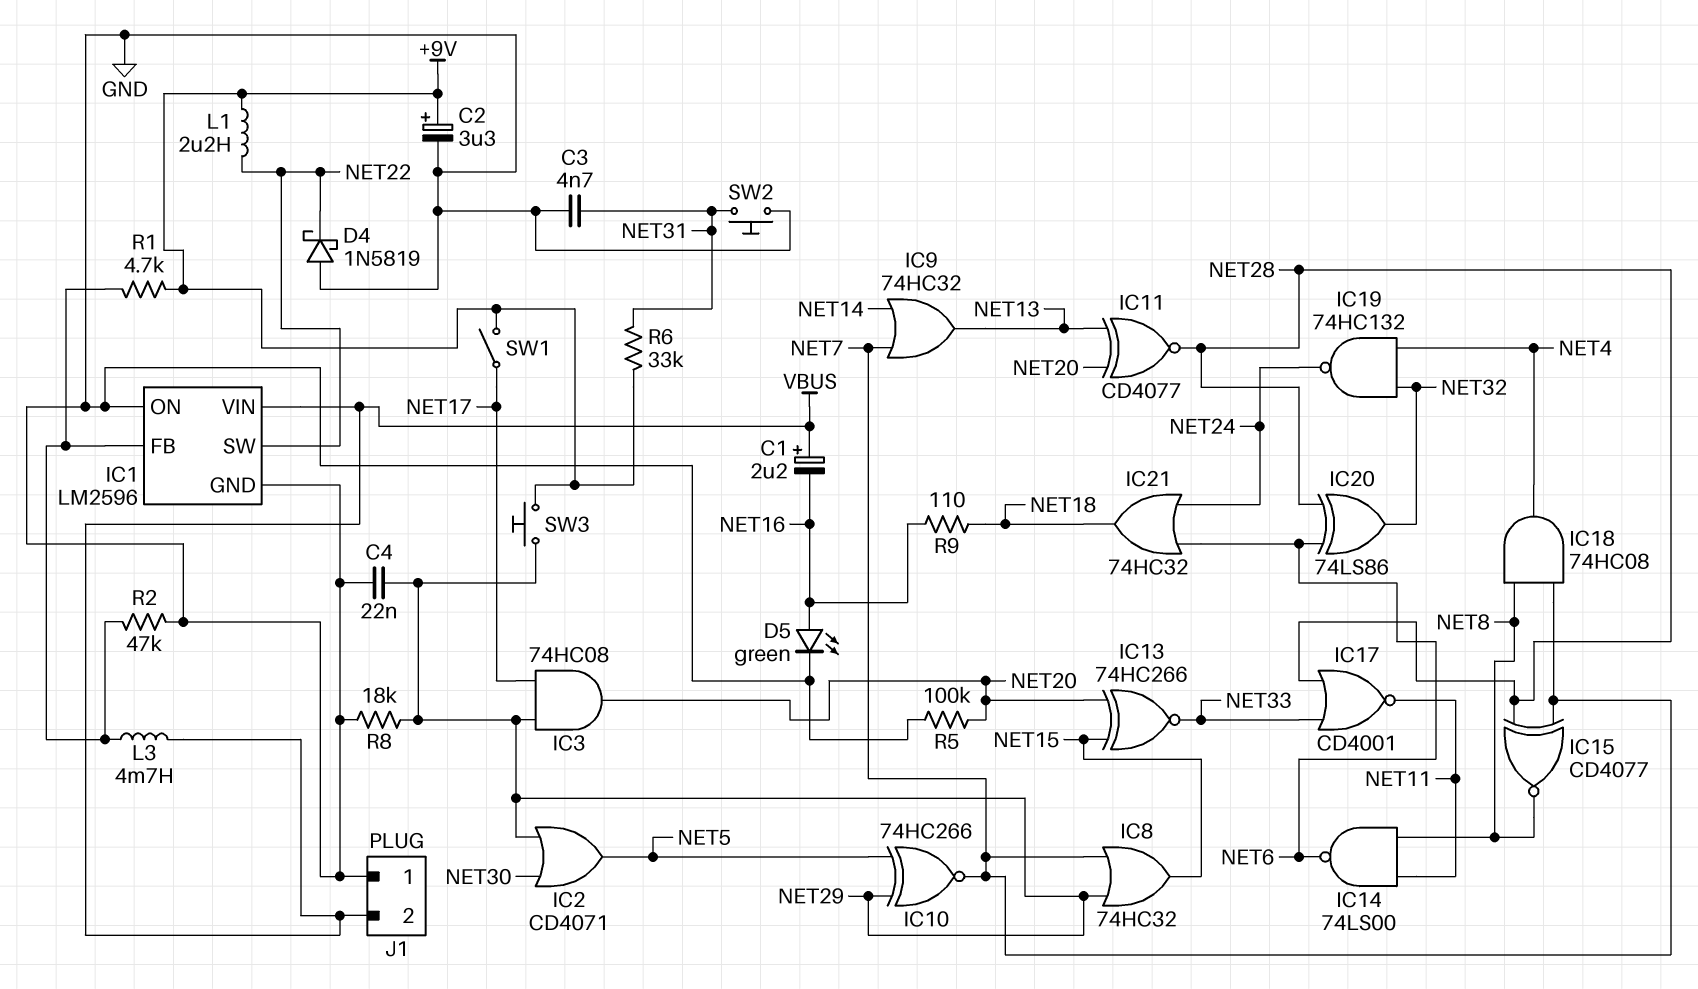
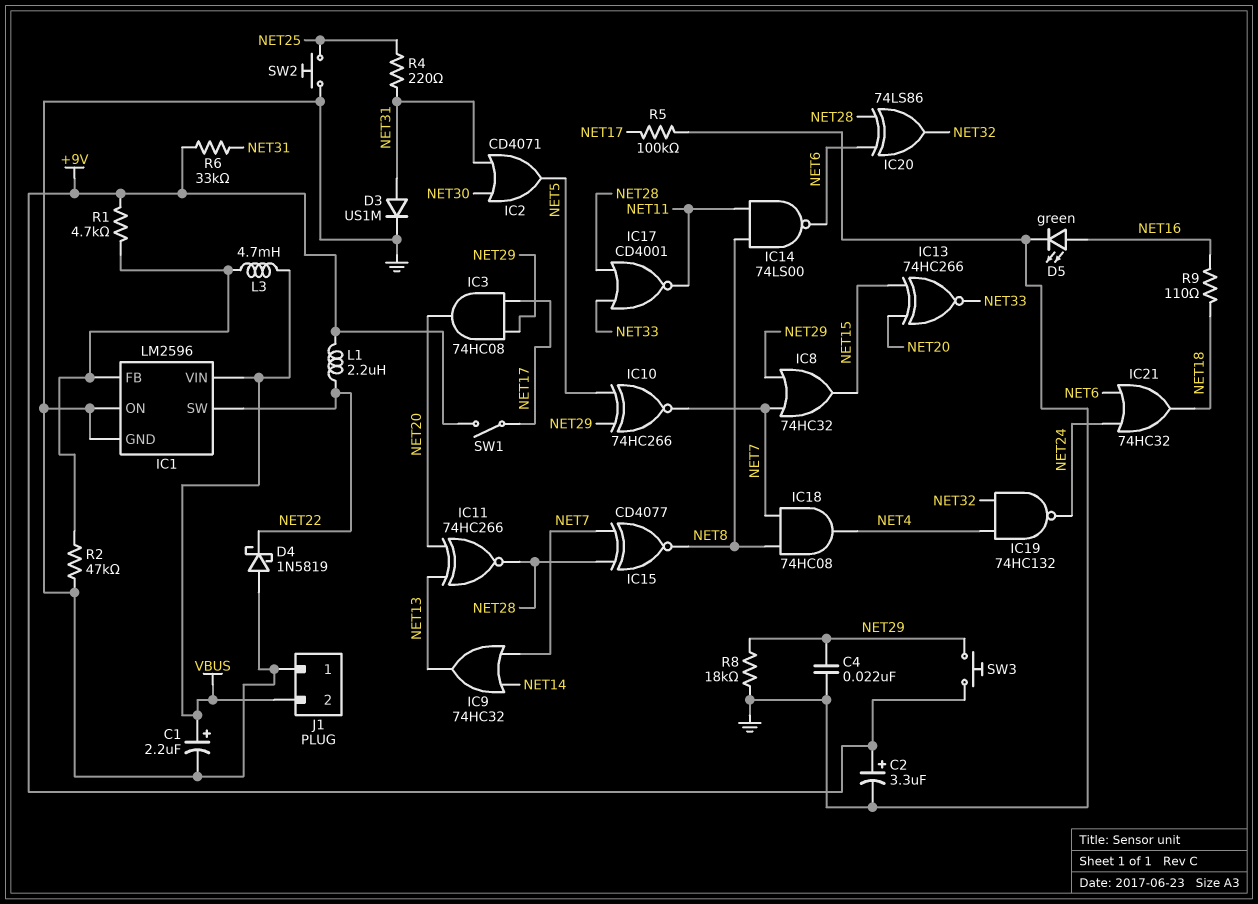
C1: 2.2uF (plus VBUS, minus NET16) -> 2.2uF (plus VBUS, minus GND)
C3: 4.7nF (GND, NET31) -> none
D3: none -> diode US1M (A NET31, K GND)
IC2: OR CD4071 (in NET29, in NET30, out NET5) -> OR CD4071 (in NET30, in NET31, out NET5)
IC11: XNOR CD4077 (in NET13, in NET20, out NET28) -> XNOR 74HC266 (in NET13, in NET20, out NET28)
R4: none -> 220 (NET25, NET31)
R5: 100k (GND, NET20) -> 100k (GND, NET17)
SW2: button (GND, NET31) -> button (GND, NET25)

